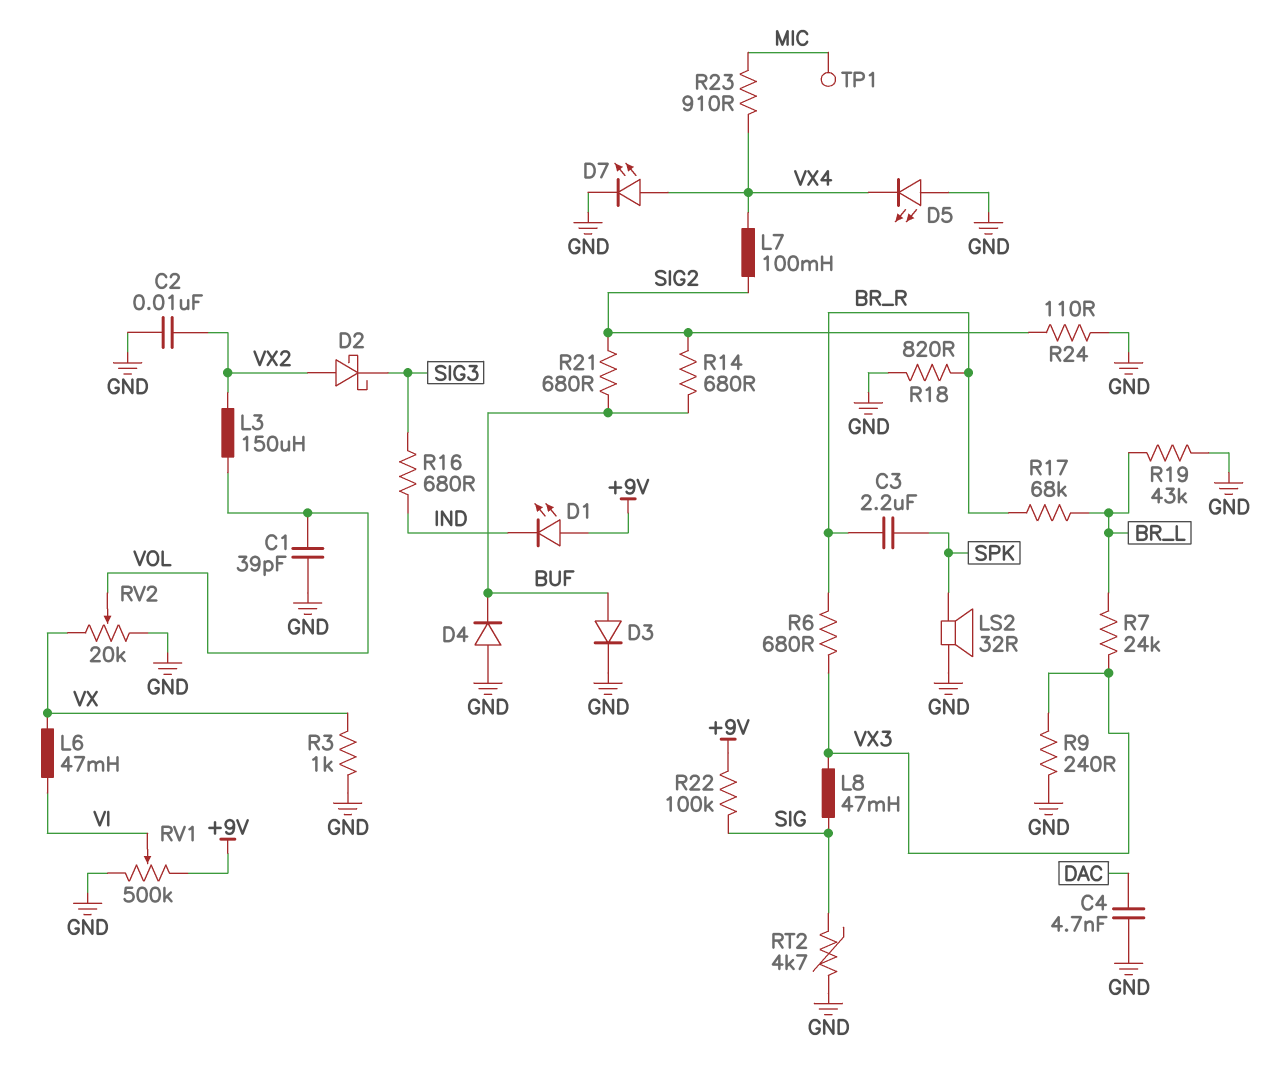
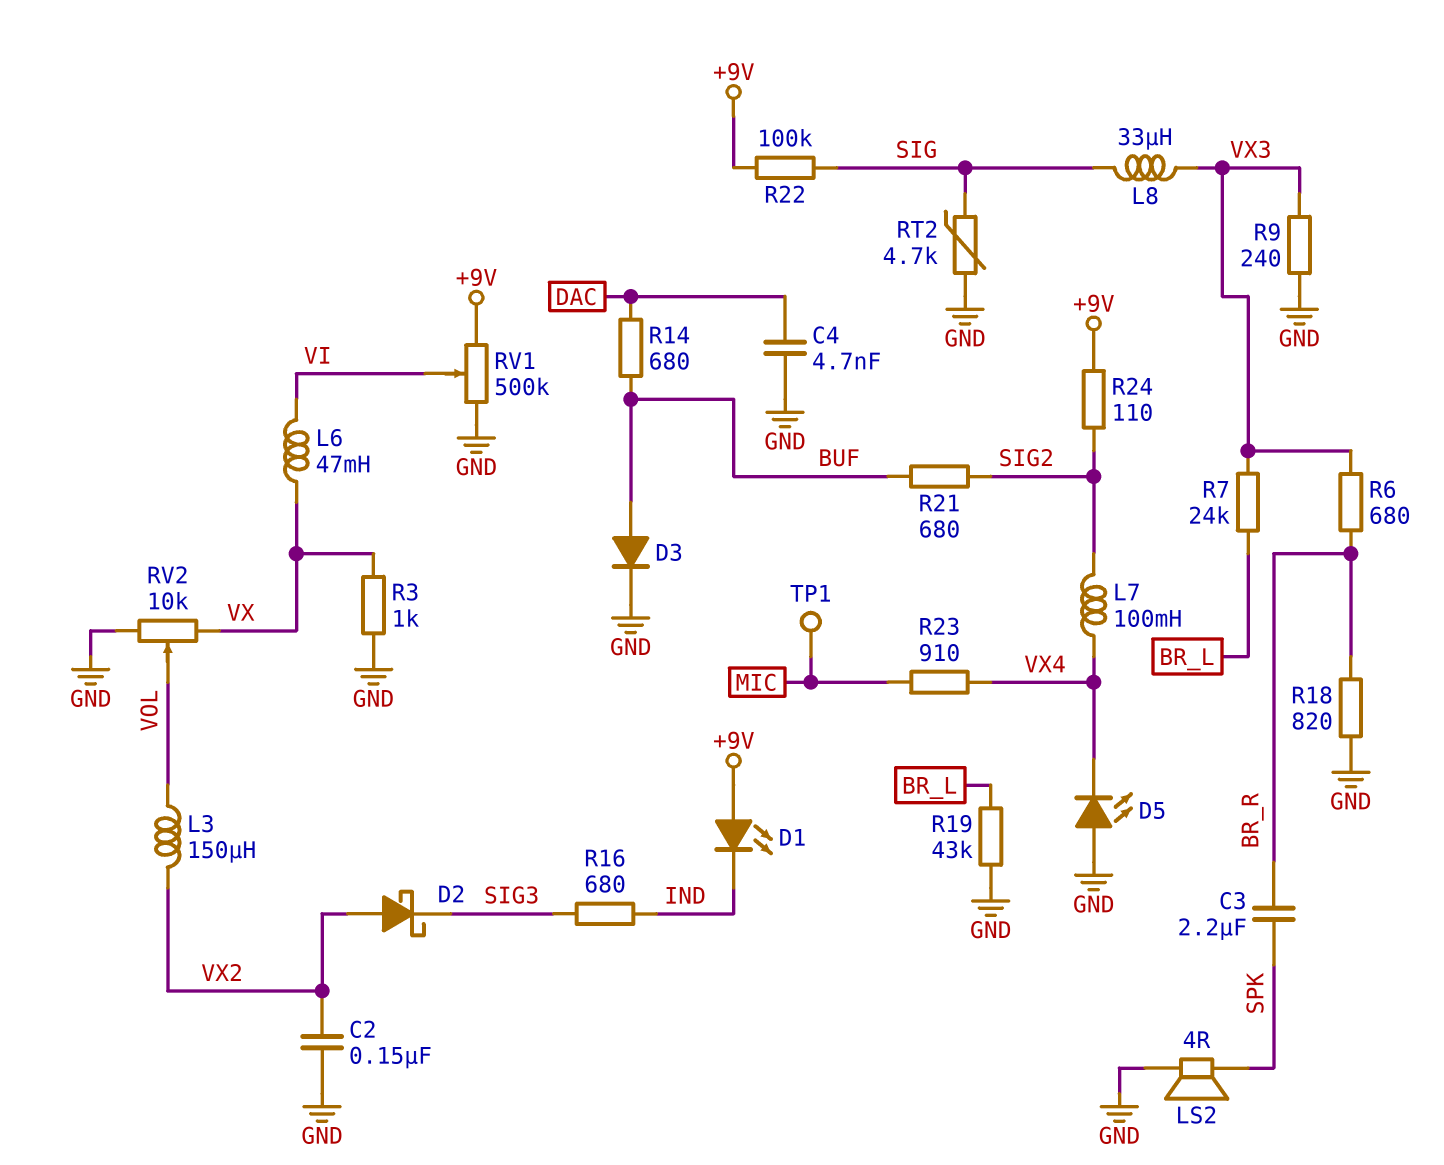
C1: 39pF (GND, VOL) -> none
C2: 10nF (GND, VX2) -> 150nF (GND, VX2)
D4: diode (A GND, K BUF) -> none
D7: LED (A VX4, K GND) -> none
L8: 47mH (SIG, VX3) -> 33uH (SIG, VX3)
LS2: speaker 32R (GND, SPK) -> speaker 4R (GND, SPK)
R14: 680 (BUF, SIG2) -> 680 (BUF, DAC)
R17: 68k (BR_L, BR_R) -> none
R24: 110 (GND, SIG2) -> 110 (+9V, SIG2)
RV2: 20k (GND, VX, wiper VOL) -> 10k (GND, VX, wiper VOL)

